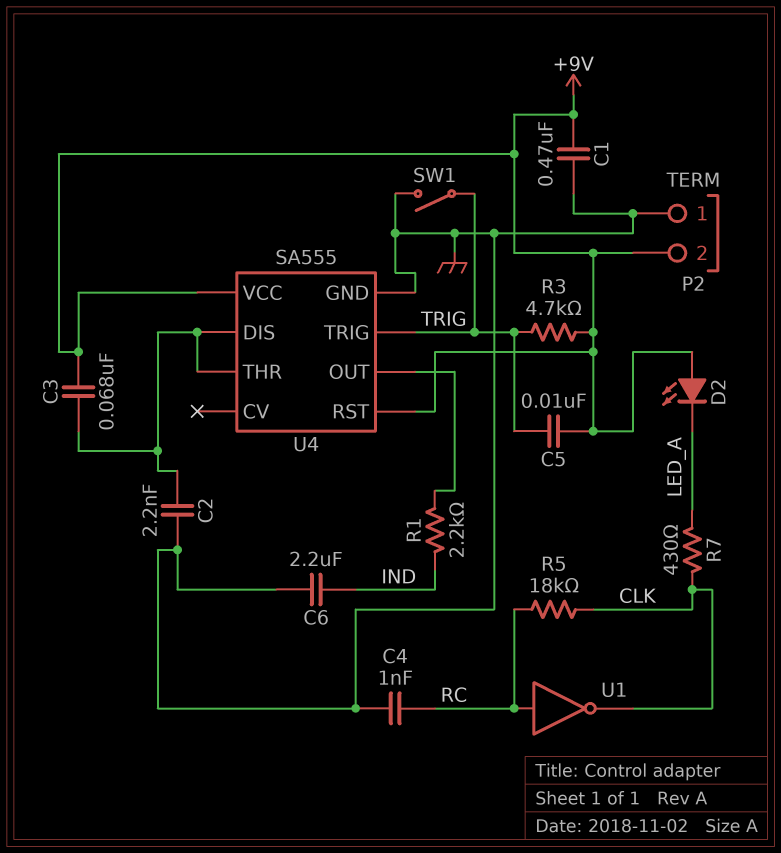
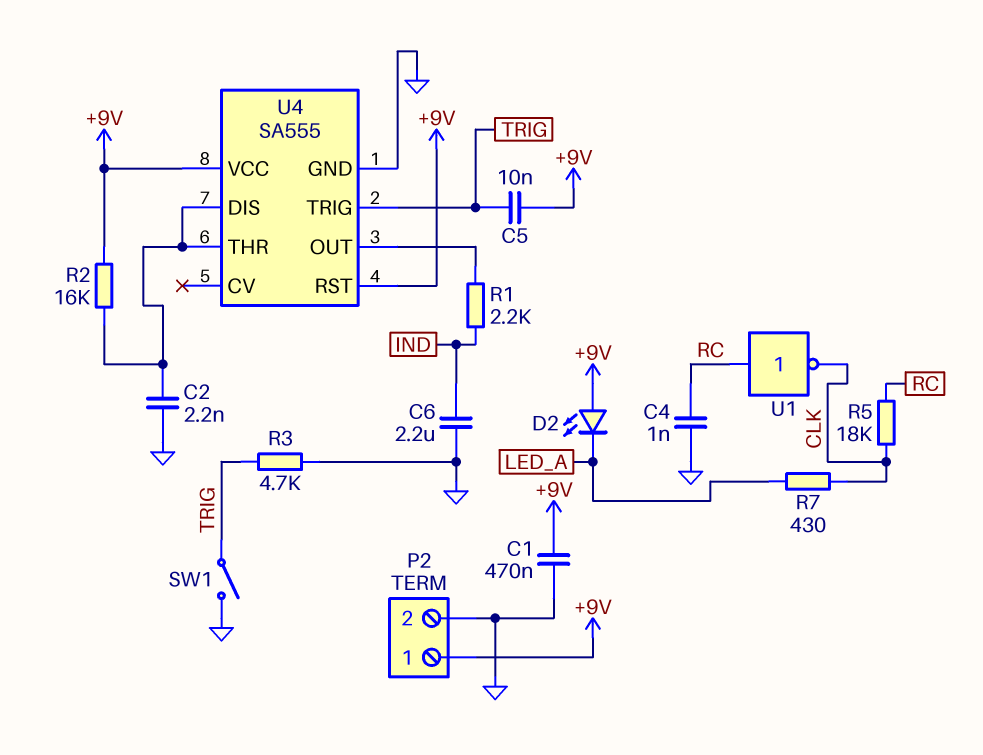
C3: 68nF (+9V, U4/DIS) -> none
P2 pin 1: GND -> +9V
P2 pin 2: +9V -> GND
R2: none -> 16k (+9V, U4/DIS)
R3: 4.7k (+9V, TRIG) -> 4.7k (GND, TRIG)

